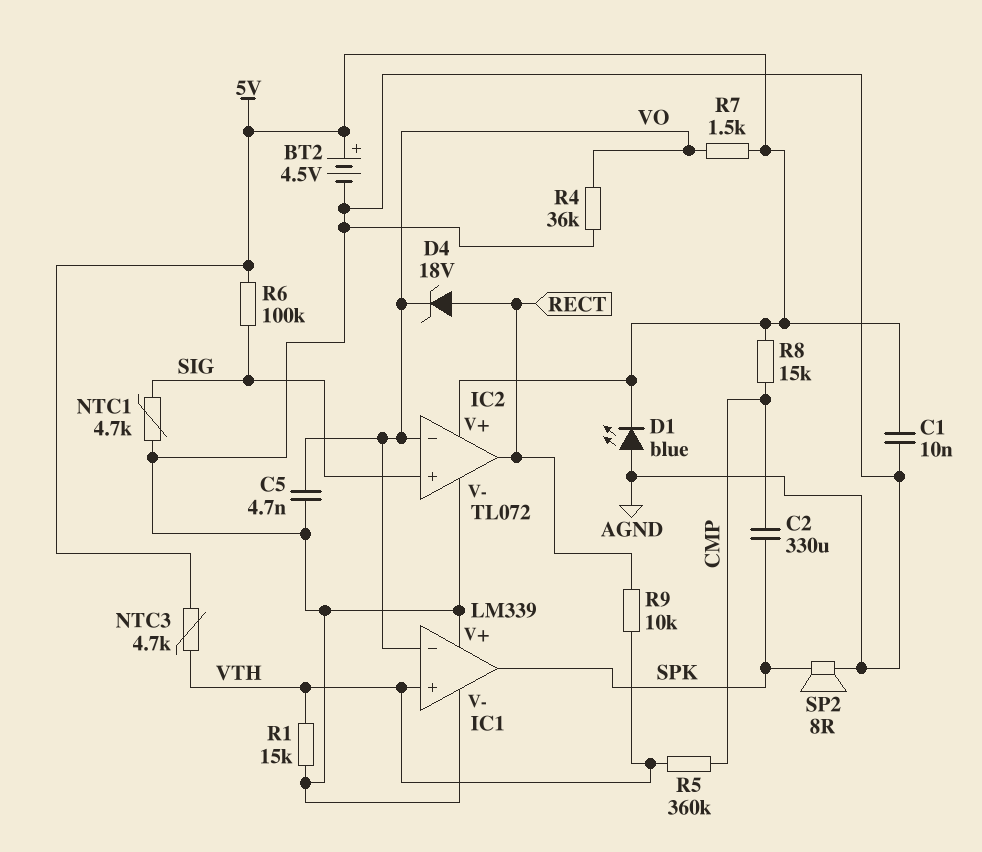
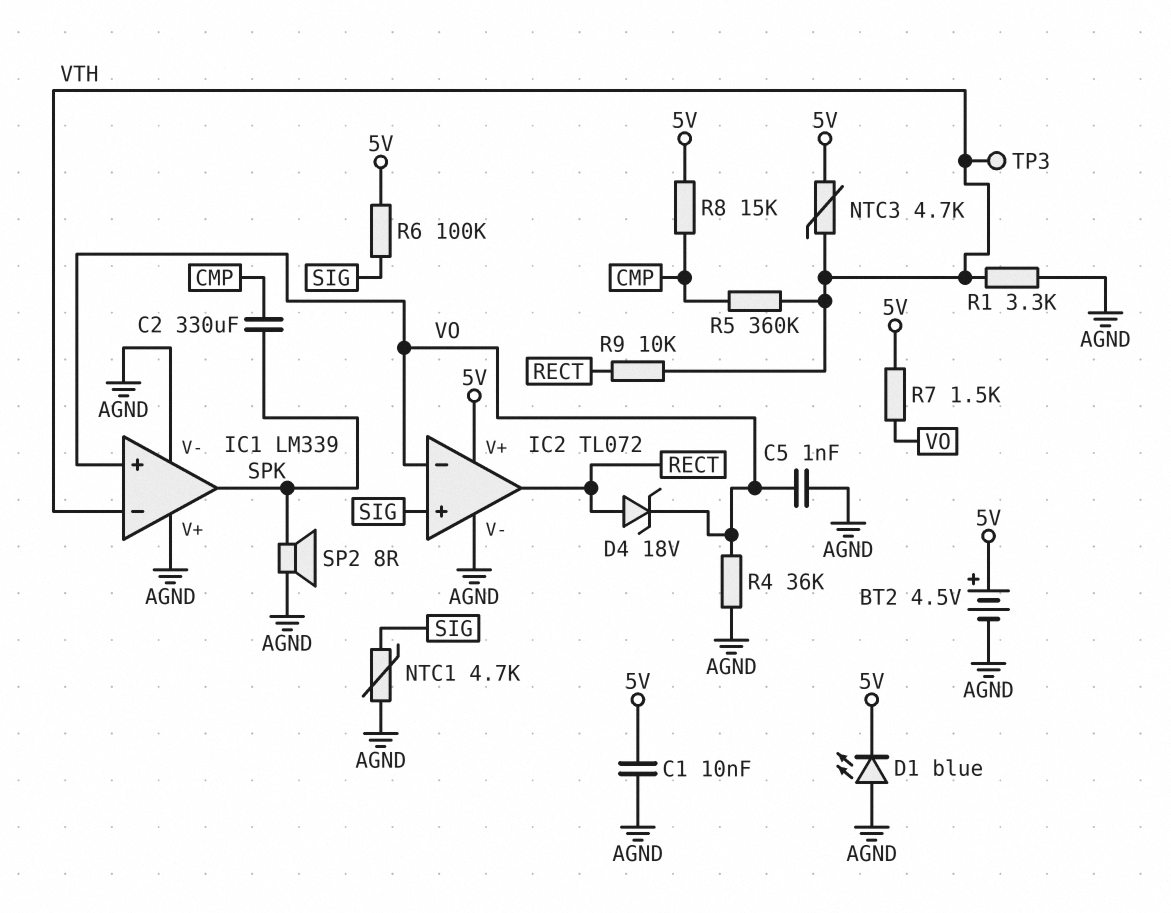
C5: 4.7nF (AGND, VO) -> 1nF (AGND, VO)
IC1 pin in+: VTH -> VO
IC1 pin in-: VO -> VTH
R1: 15k (AGND, VTH) -> 3.3k (AGND, VTH)
TP3: none -> test point (VTH)

